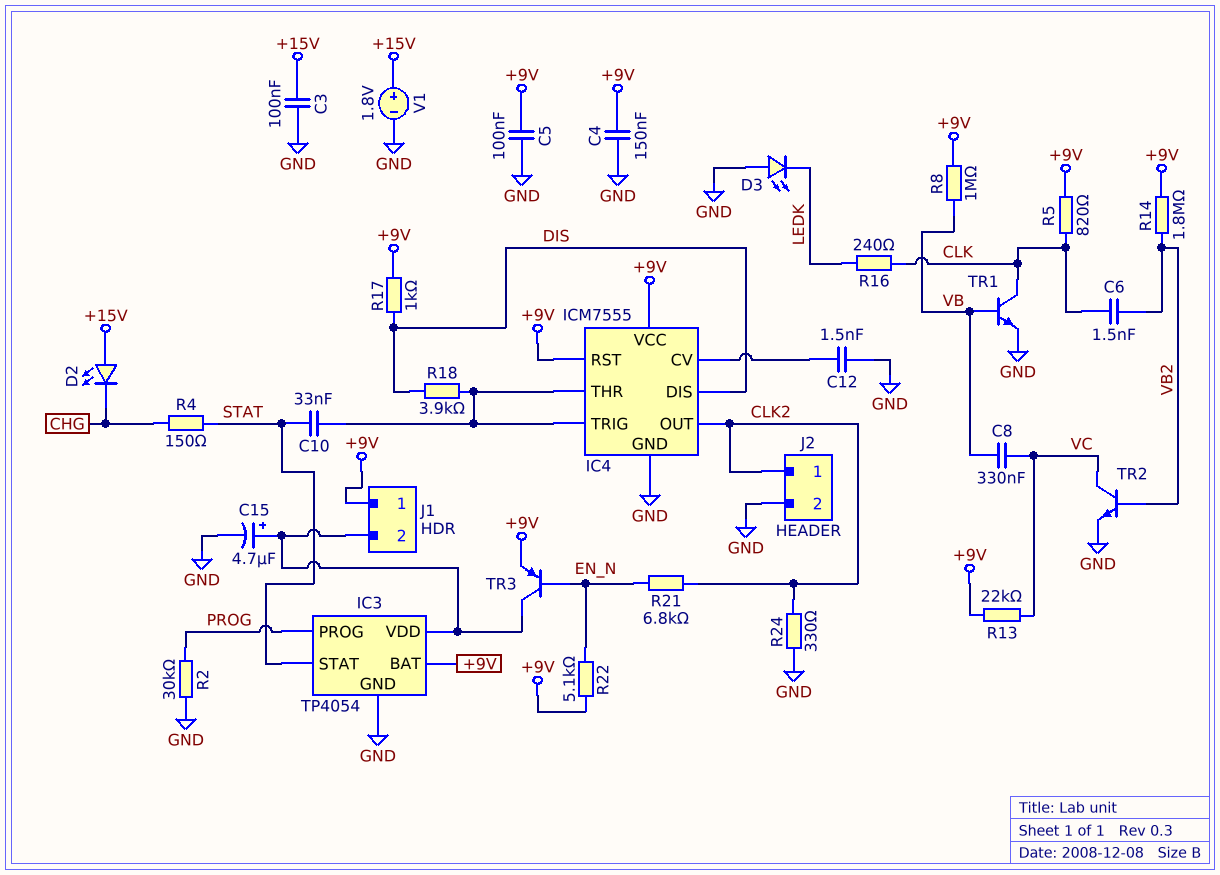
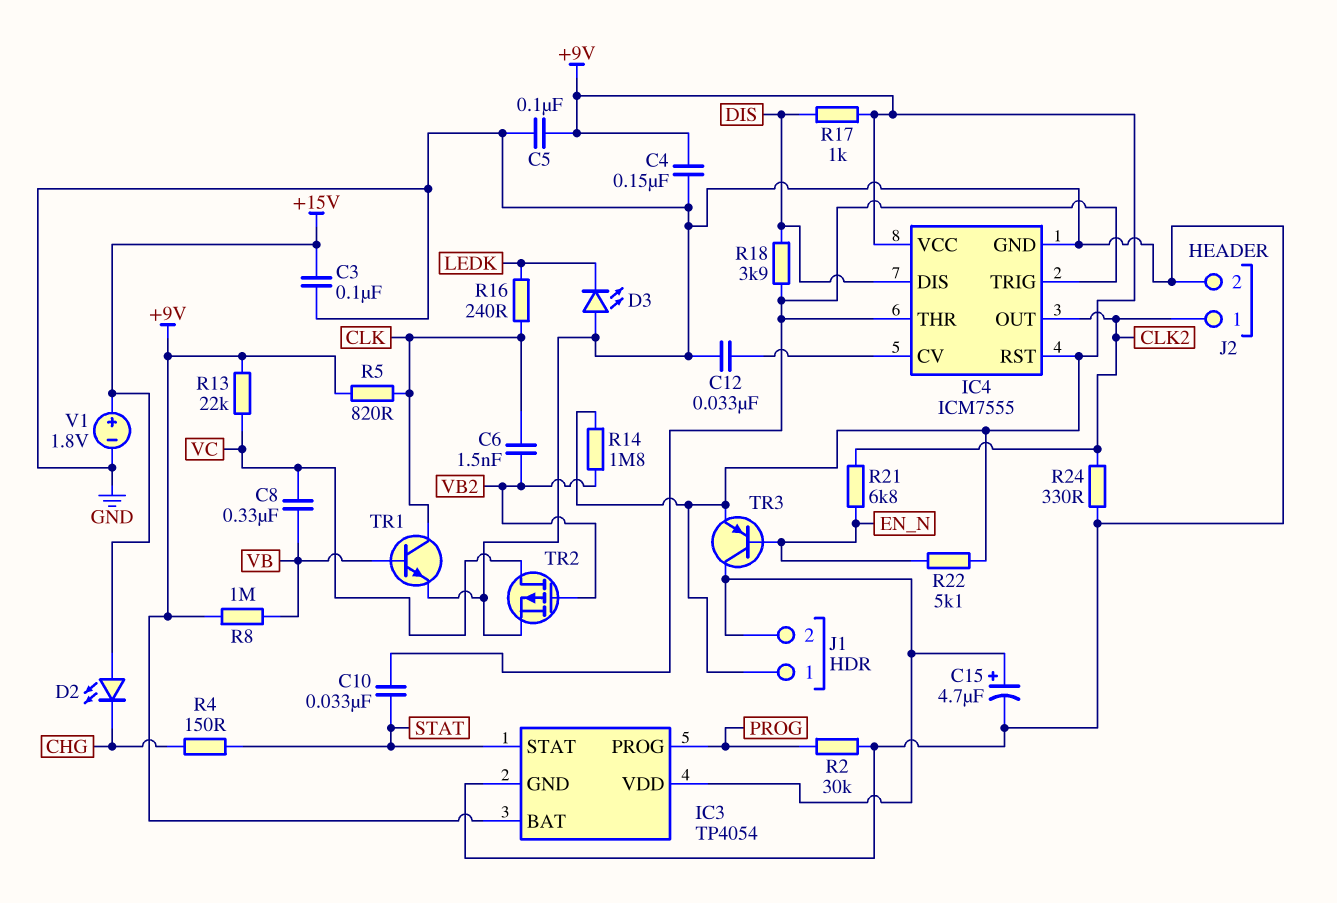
C12: 1.5nF (GND, IC4/CV) -> 33nF (GND, IC4/CV)
TR2: NPN (B VB2, C VC, E GND) -> PMOS (G VB2, D VC, S GND)

